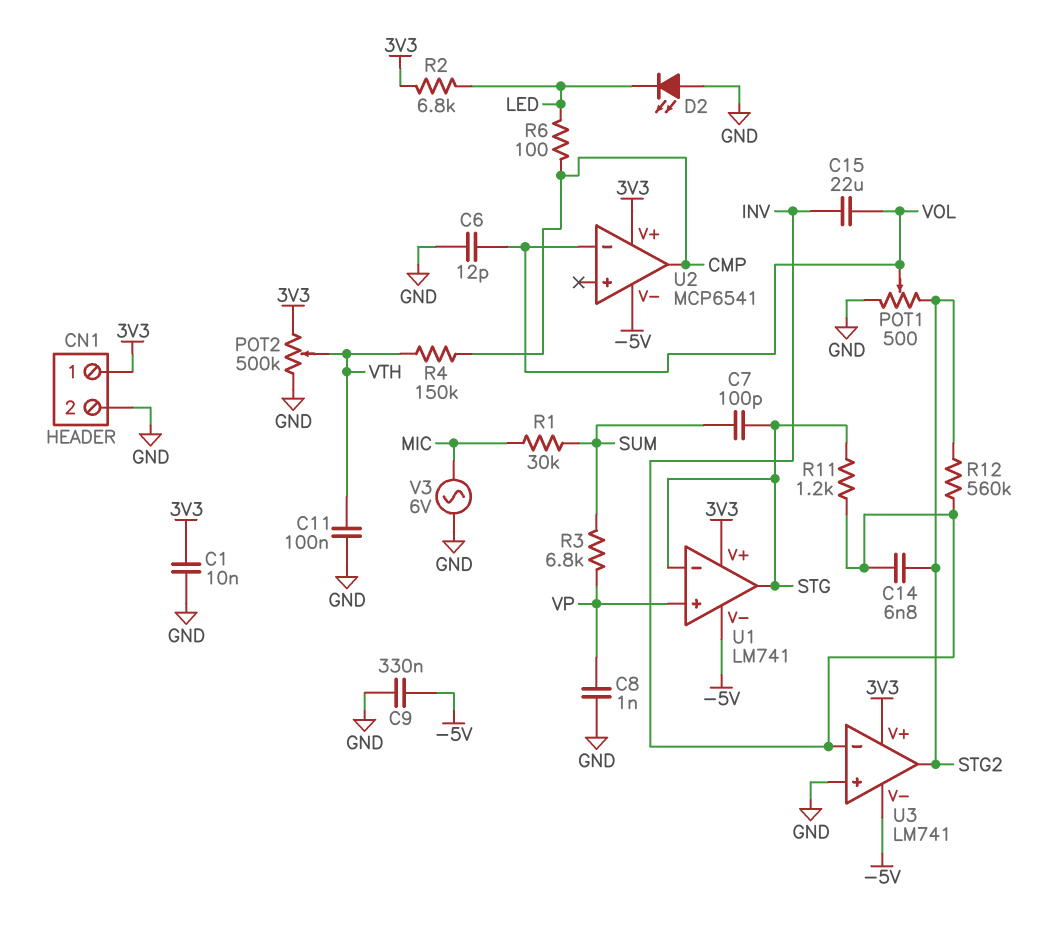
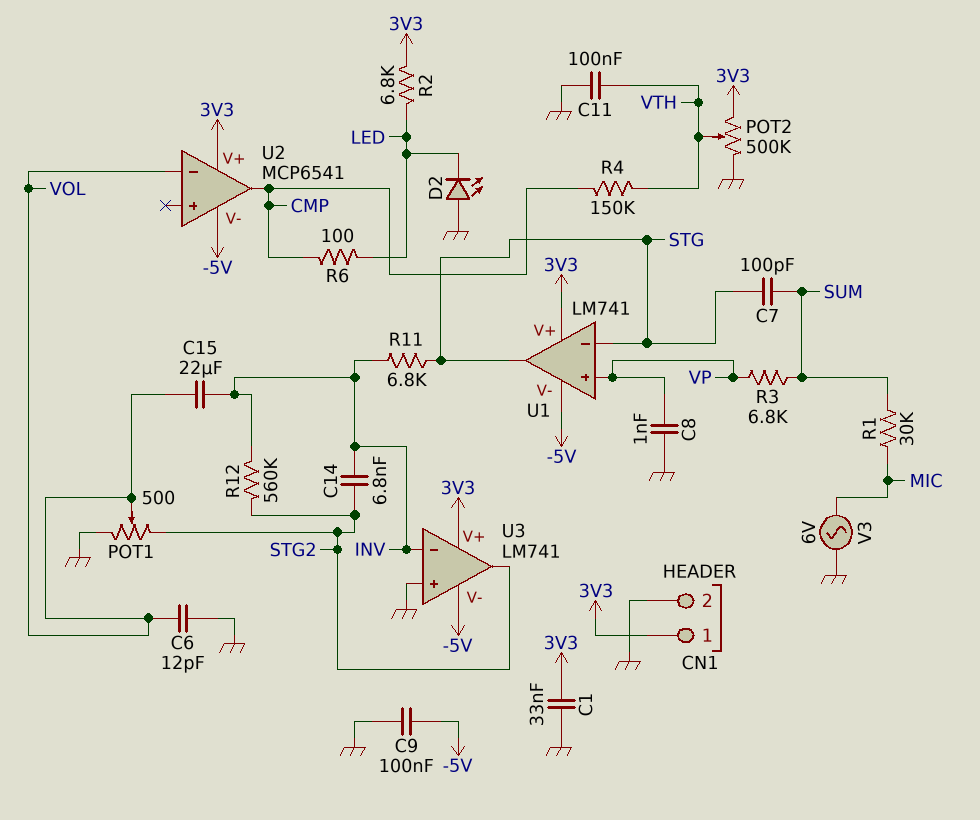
C1: 10nF (3V3, GND) -> 33nF (3V3, GND)
C9: 330nF (-5V, GND) -> 100nF (-5V, GND)
R11: 1.2k (INV, STG) -> 6.8k (INV, STG)

